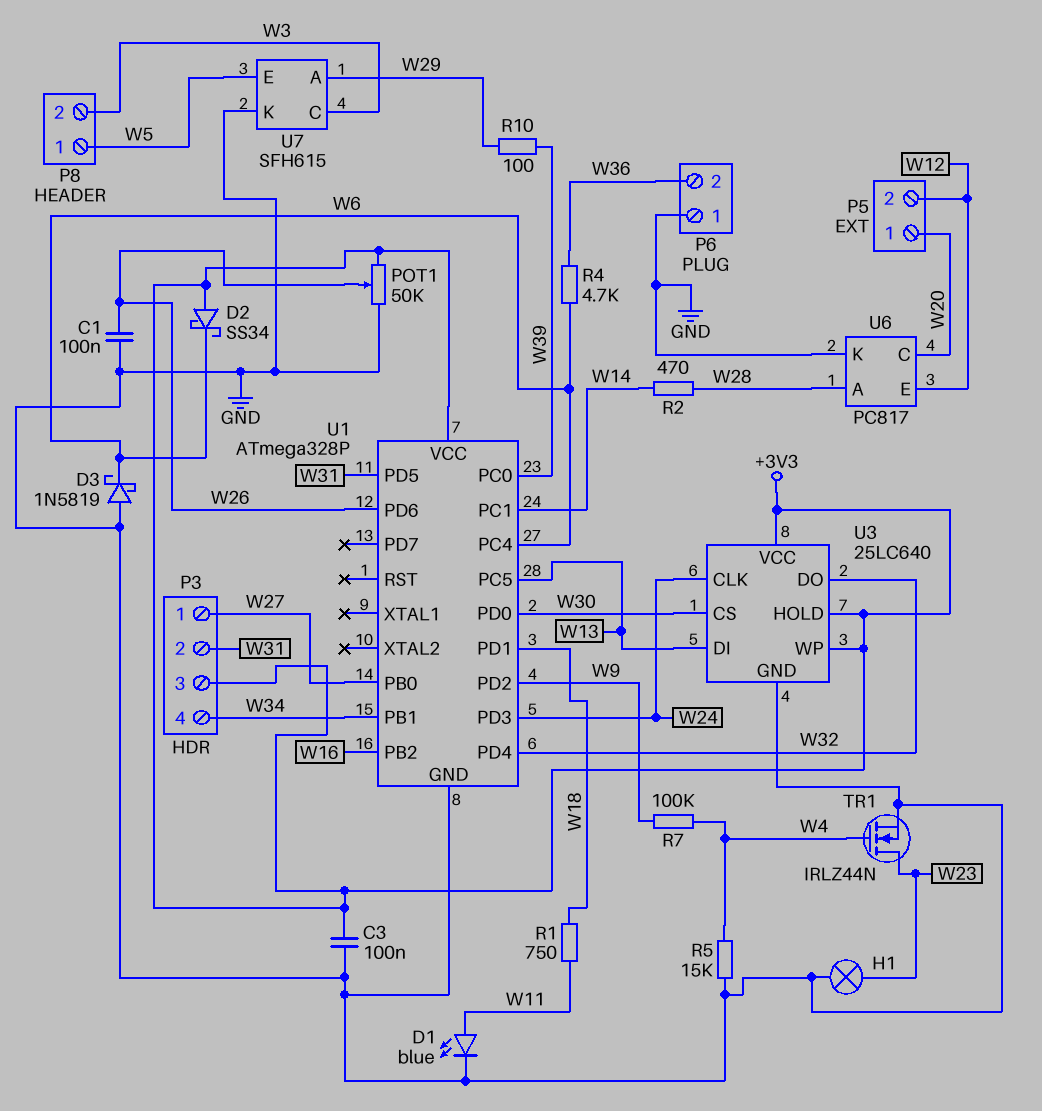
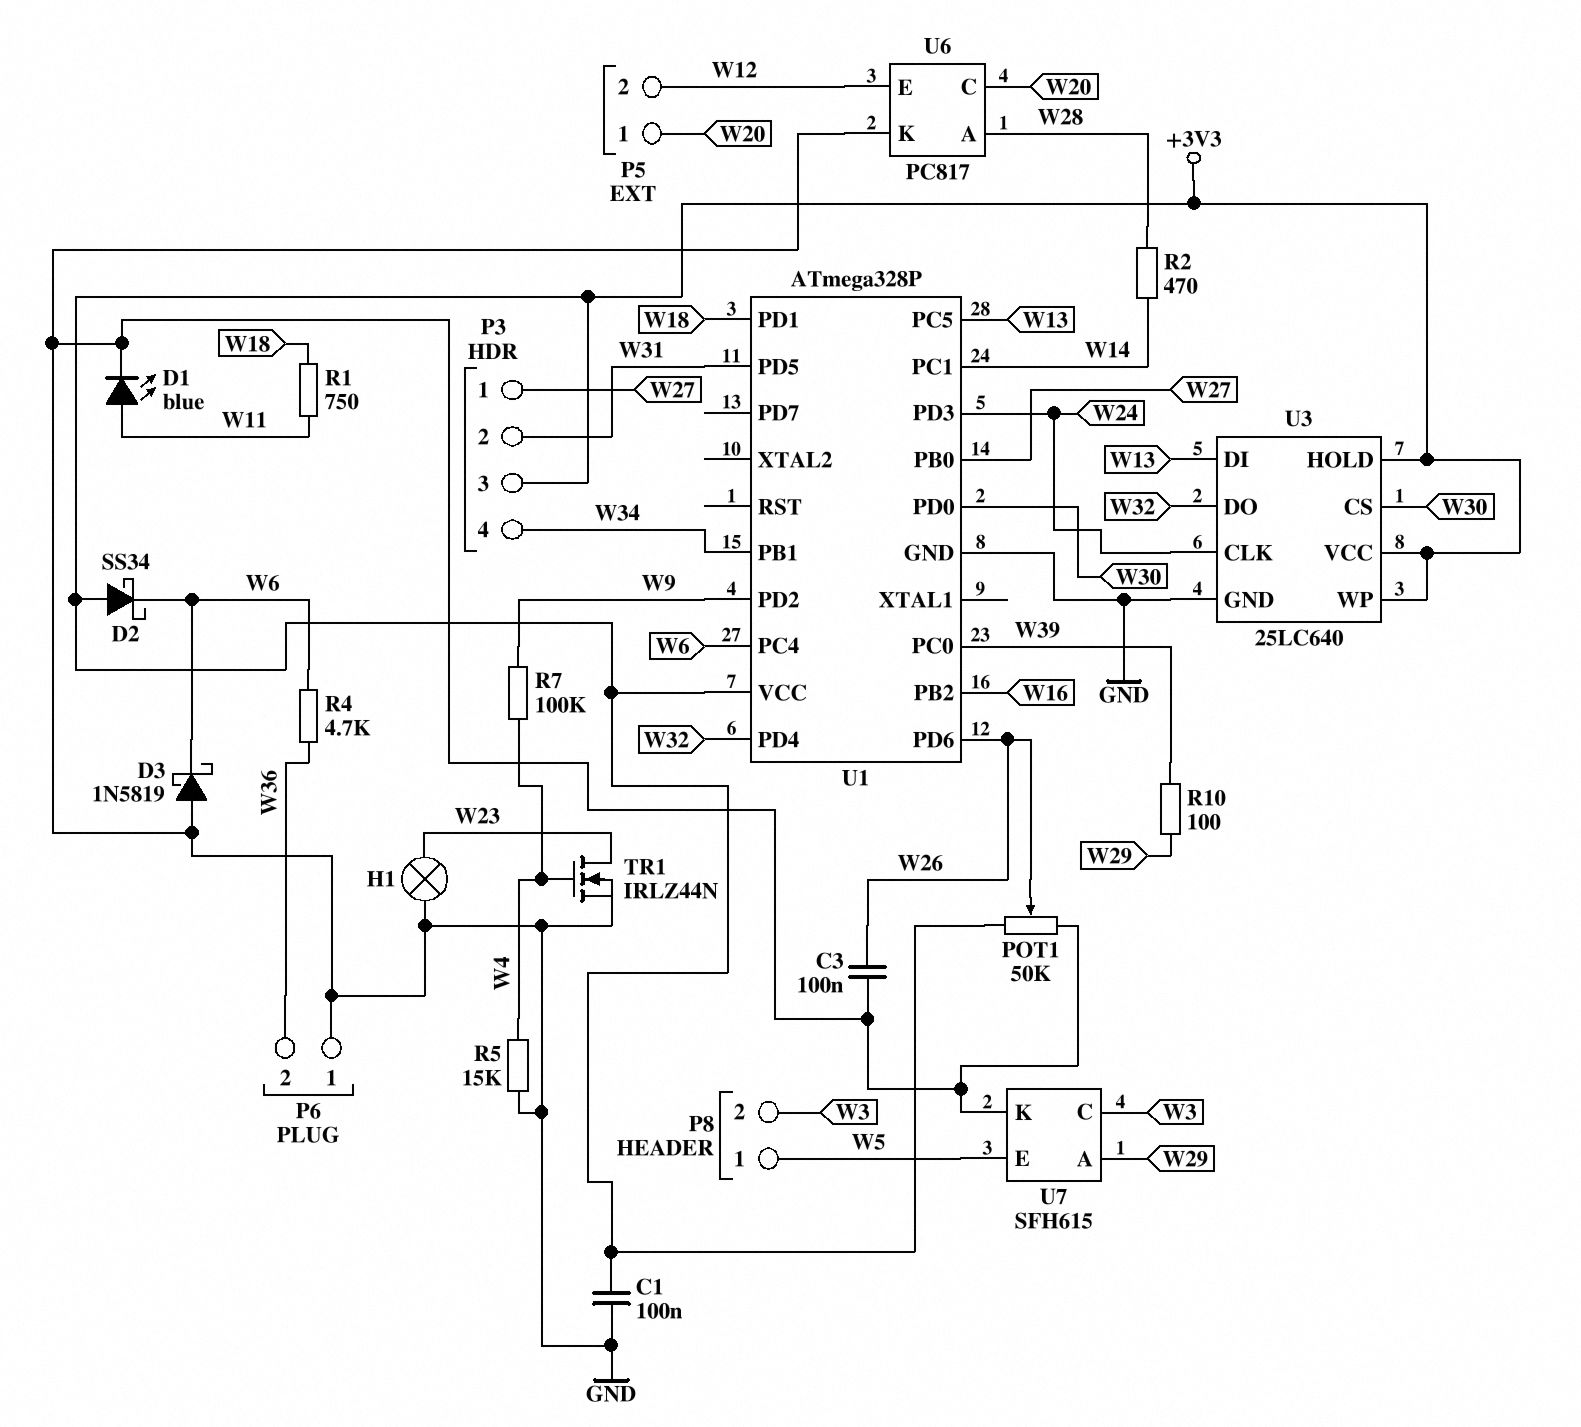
C1: 100nF (GND, W26) -> 100nF (+3V3, GND)
C3: 100nF (+3V3, GND) -> 100nF (GND, W26)

